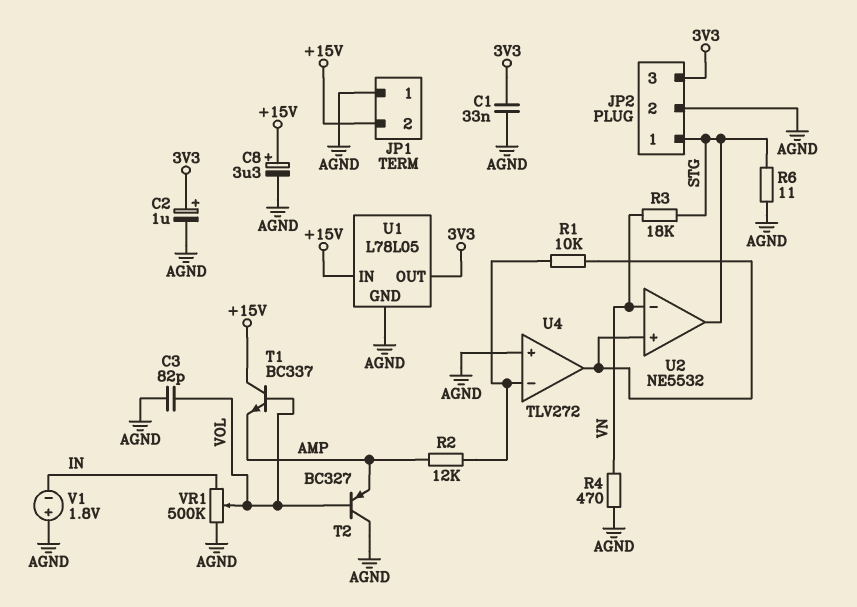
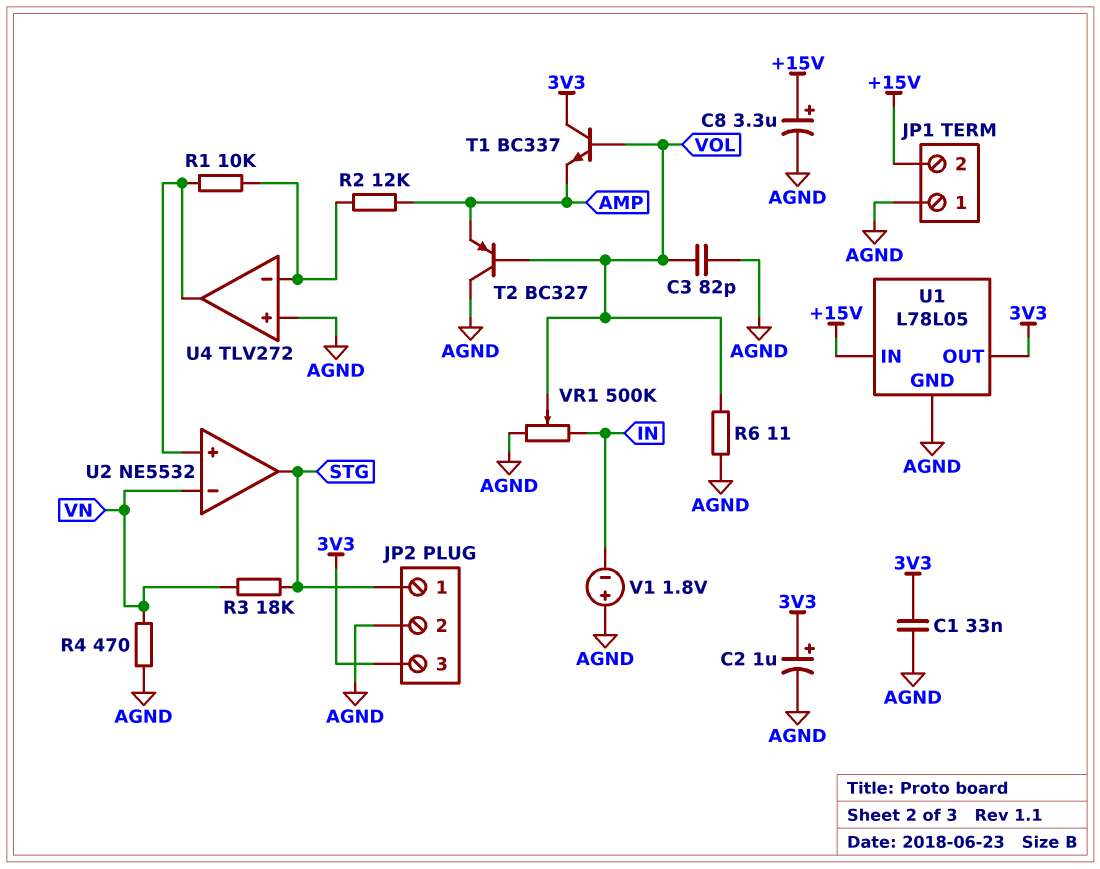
R6: 11 (AGND, STG) -> 11 (AGND, VOL)
T1: NPN BC337 (B VOL, C +15V, E AMP) -> NPN BC337 (B VOL, C 3V3, E AMP)

